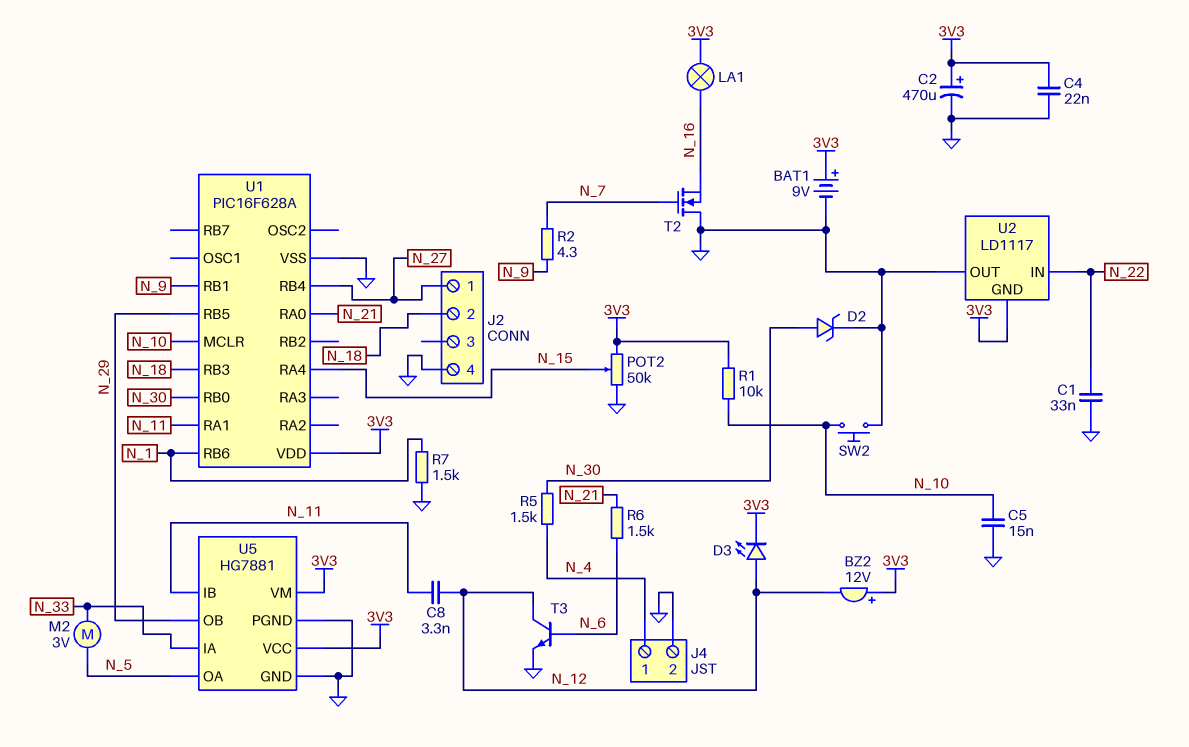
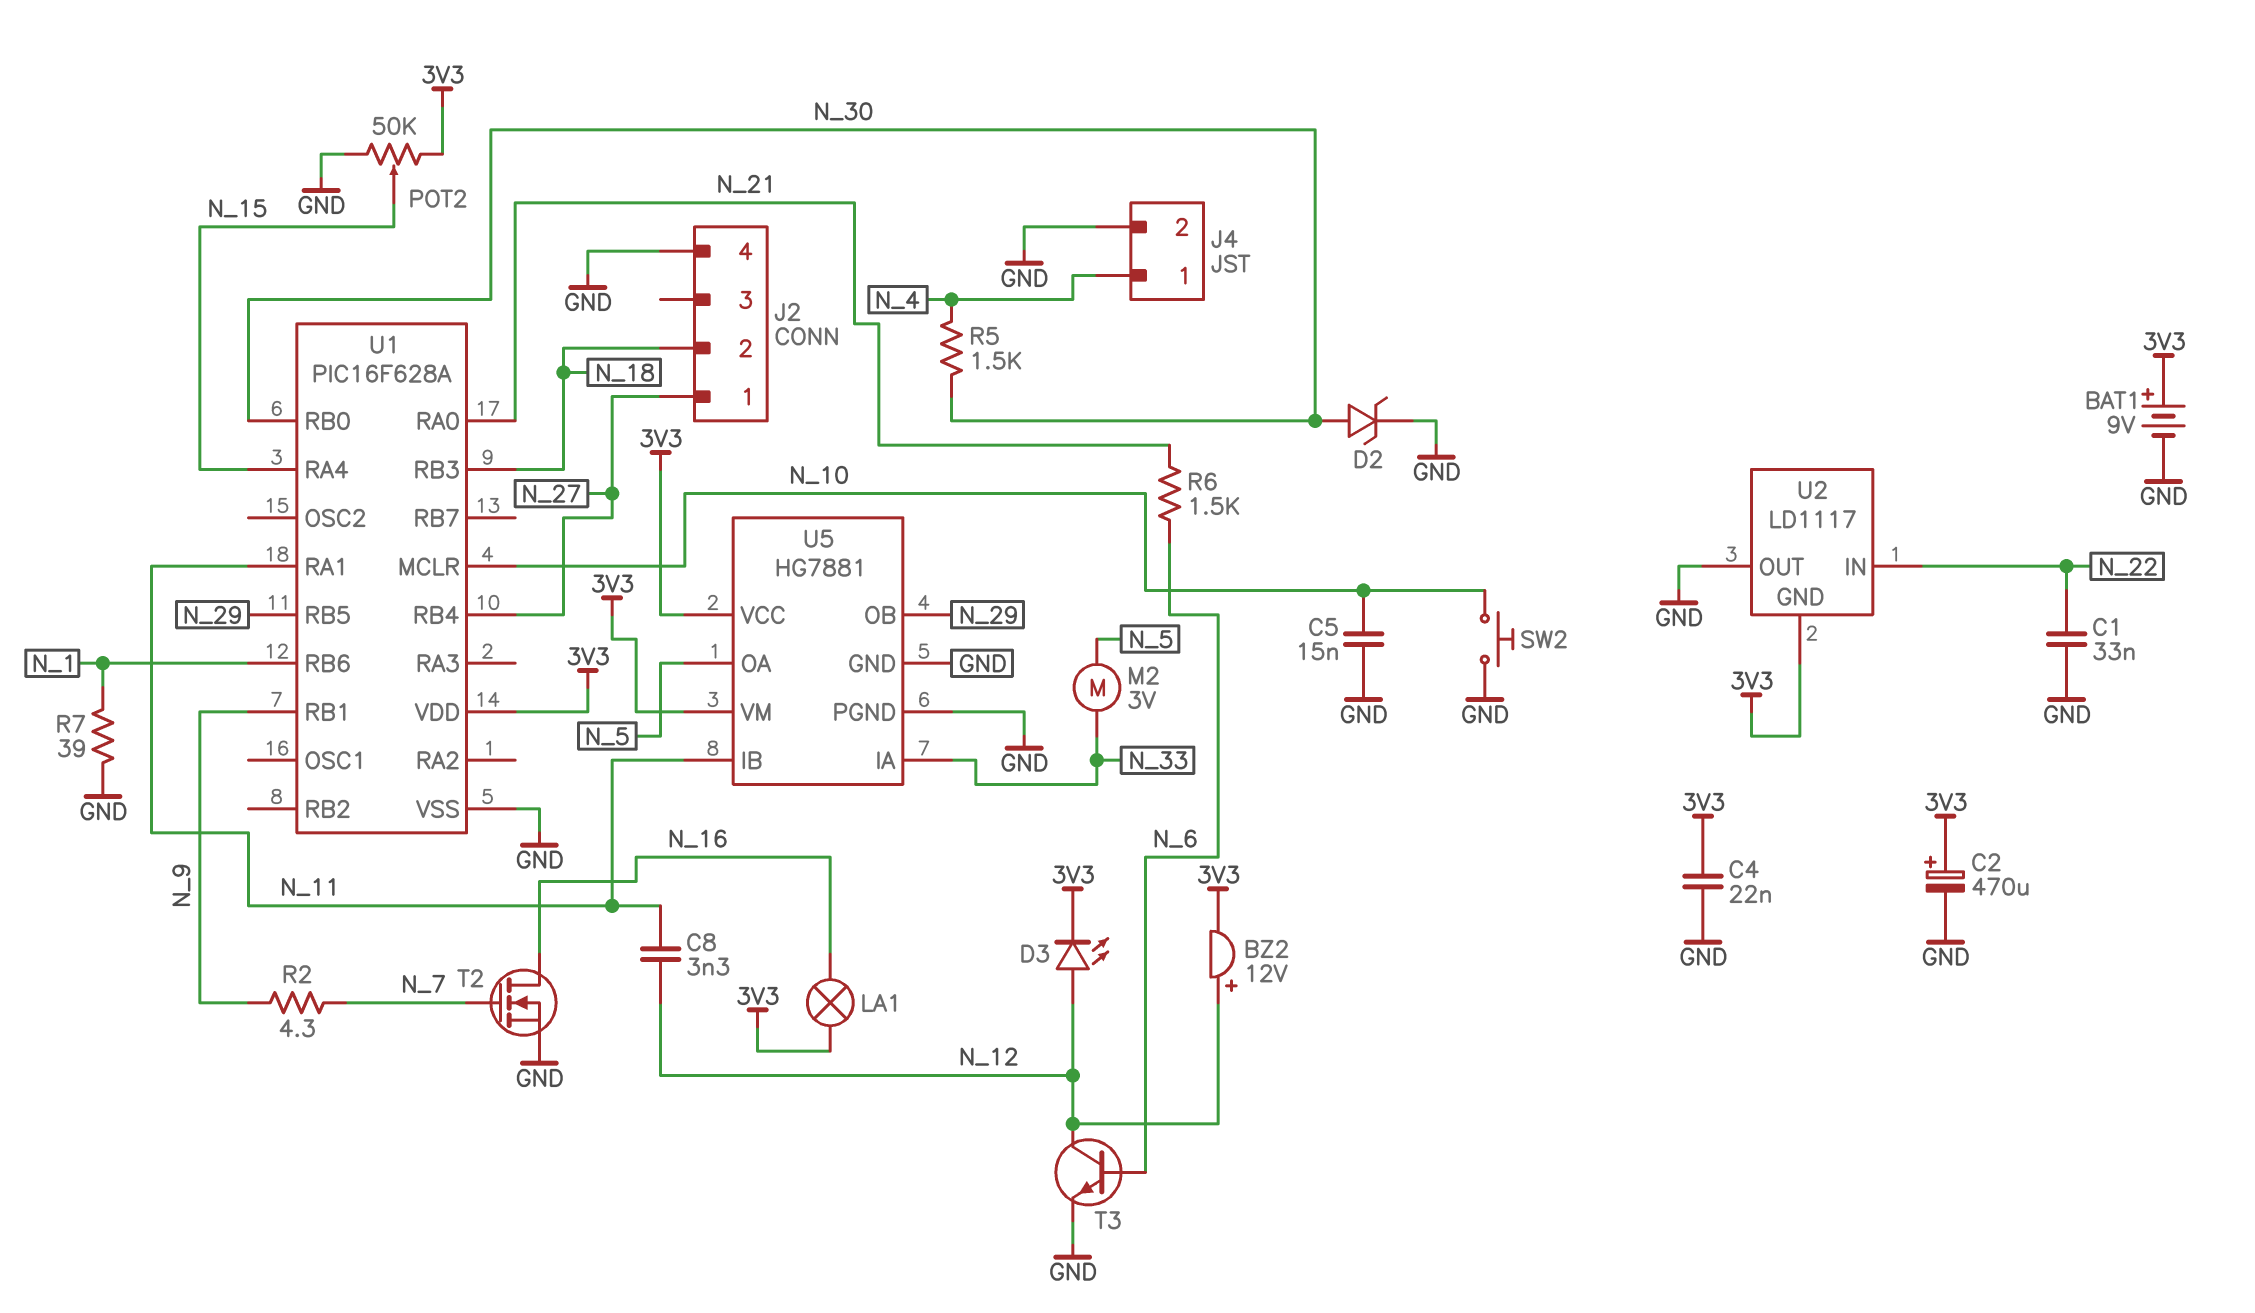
BZ2: buzzer 12V (plus 3V3, minus N_12) -> buzzer 12V (plus N_12, minus 3V3)
R1: 10k (3V3, N_10) -> none
R7: 1.5k (GND, N_1) -> 39 (GND, N_1)
T2: NMOS (G N_7, D GND, S N_16) -> NMOS (G N_7, D N_16, S GND)

